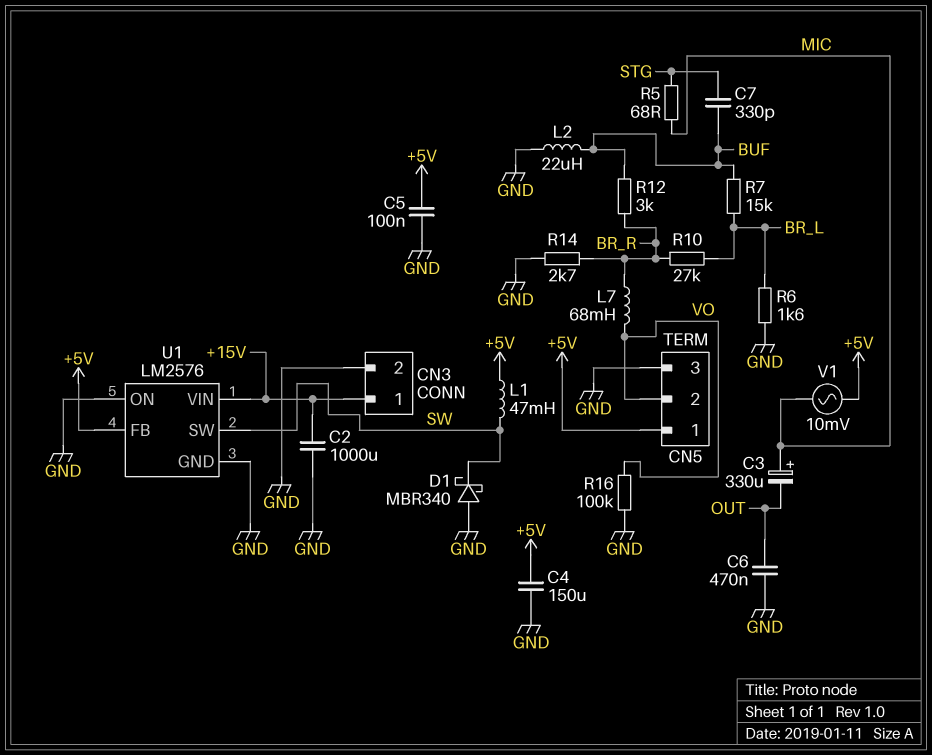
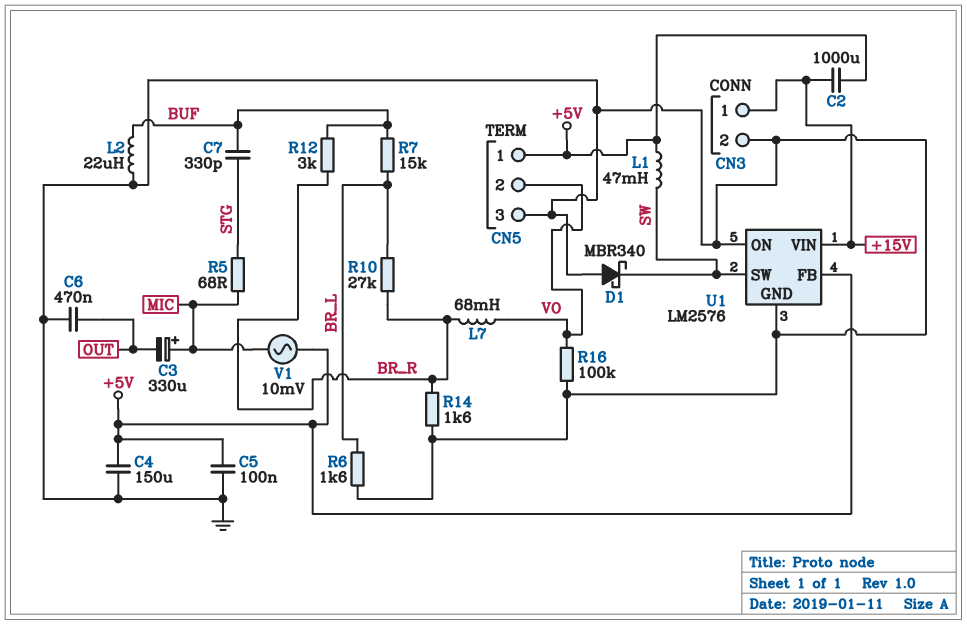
C2: 1000uF (+15V, GND) -> 1000uF (+5V, +15V)
R14: 2.7k (BR_R, GND) -> 1.6k (BR_R, GND)

